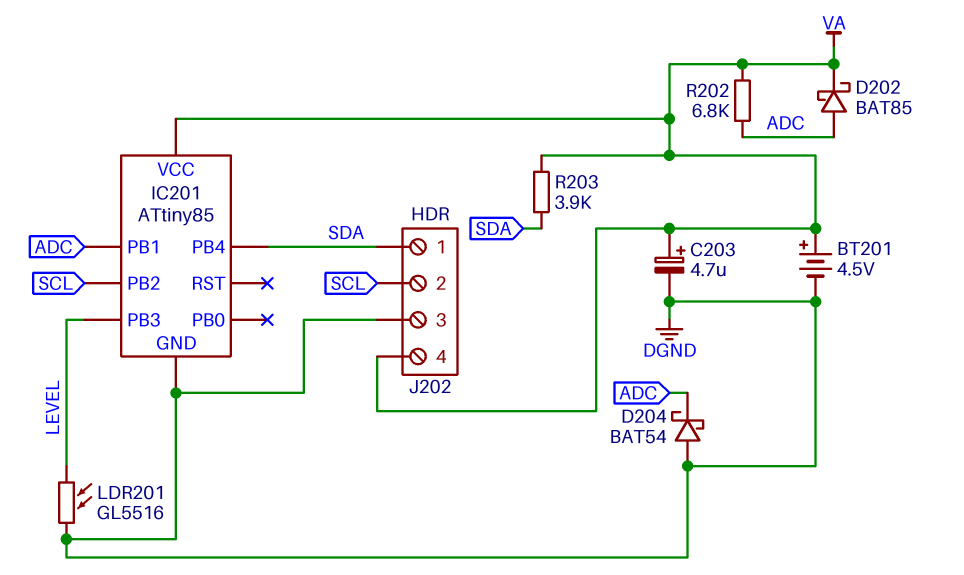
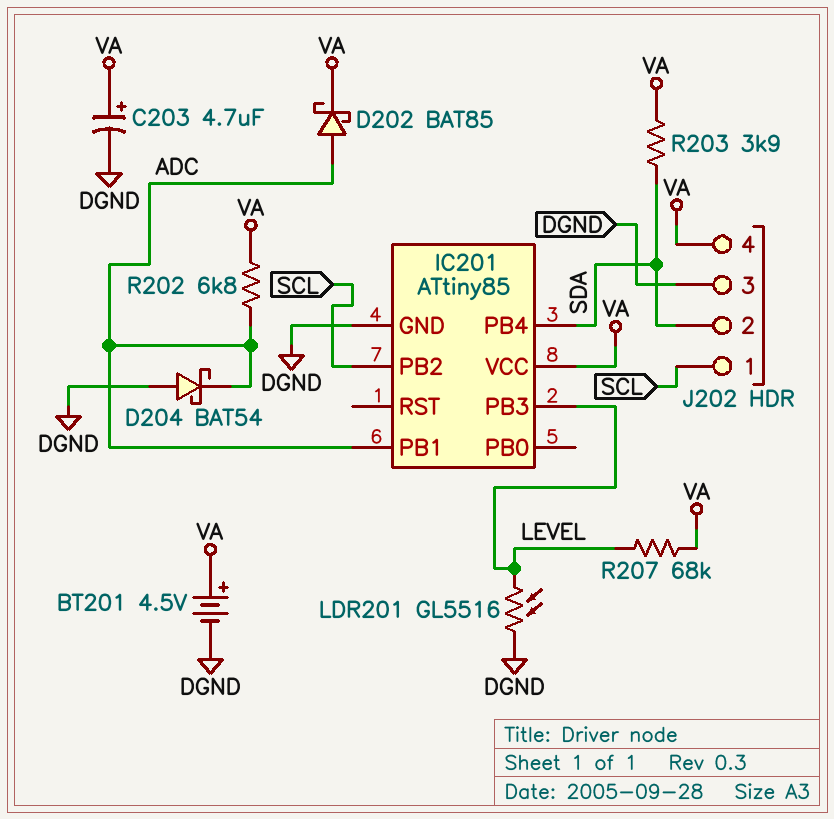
J202 pin 1: SDA -> SCL
J202 pin 2: SCL -> SDA
R207: none -> 68k (LEVEL, VA)

